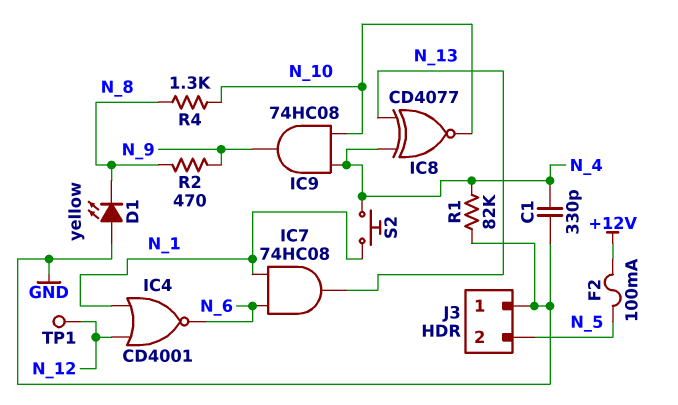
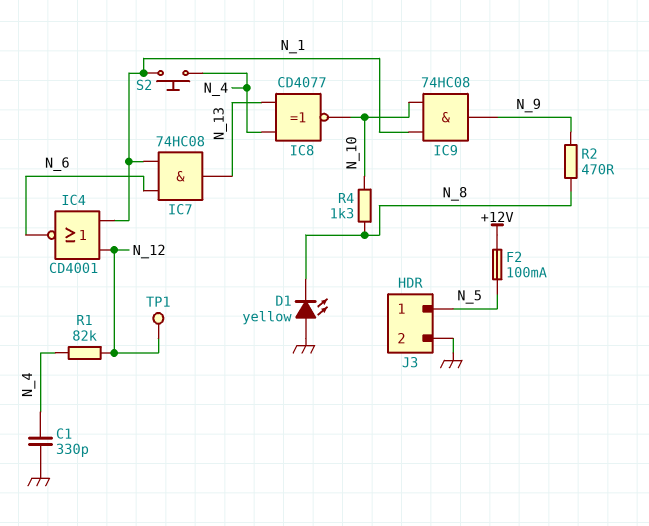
IC9: AND 74HC08 (in N_4, in N_10, out N_9) -> AND 74HC08 (in N_1, in N_10, out N_9)
J3 pin 1: GND -> N_5
J3 pin 2: N_5 -> GND
R1: 82k (GND, N_4) -> 82k (N_4, N_12)

